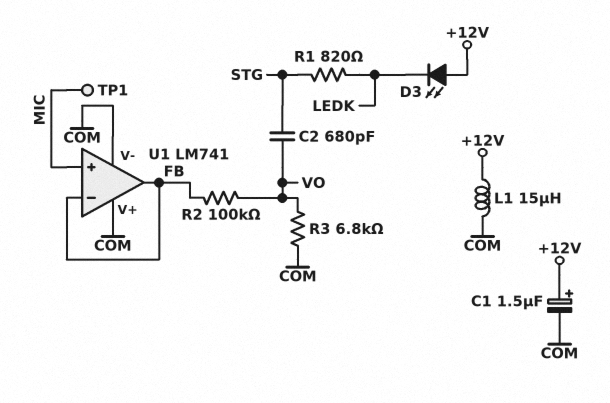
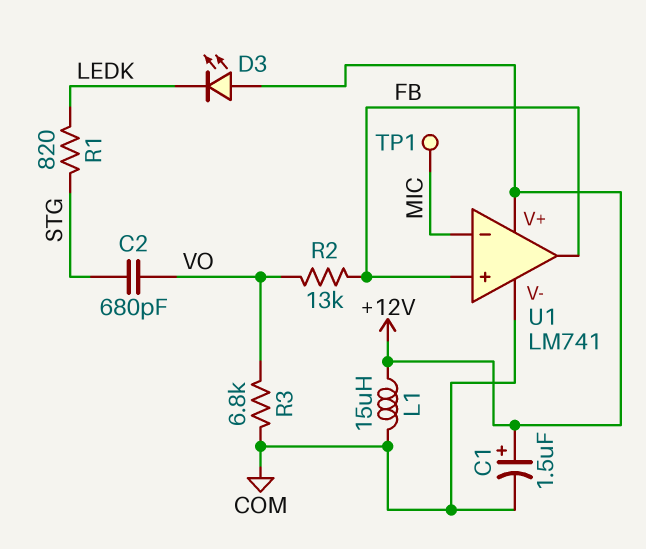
R2: 100k (FB, VO) -> 13k (FB, VO)
U1 pin V+: COM -> +12V
U1 pin in+: MIC -> FB
U1 pin in-: FB -> MIC

